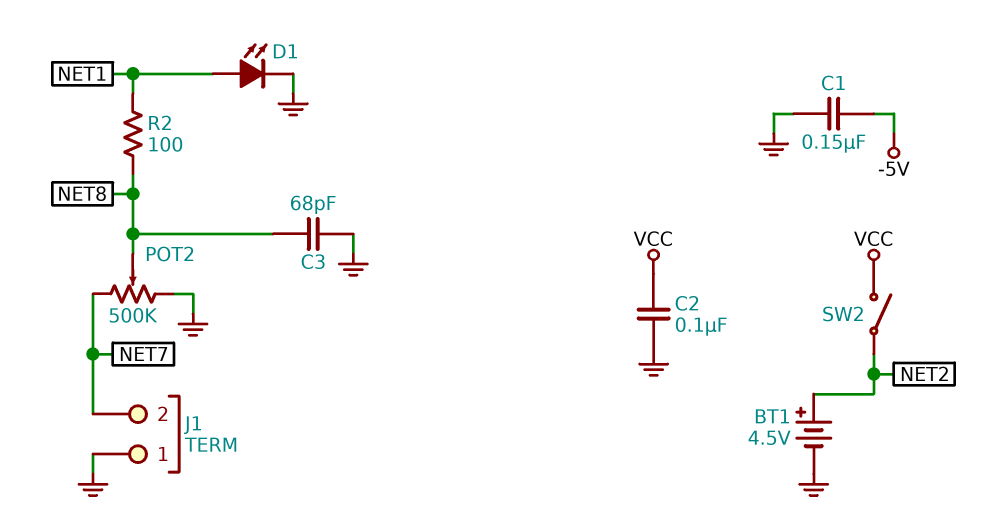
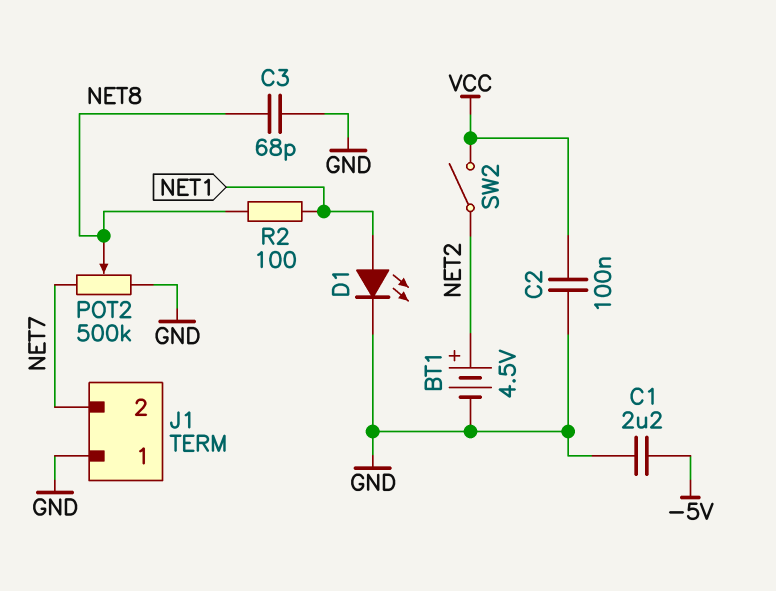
C1: 150nF (-5V, GND) -> 2.2uF (-5V, GND)

